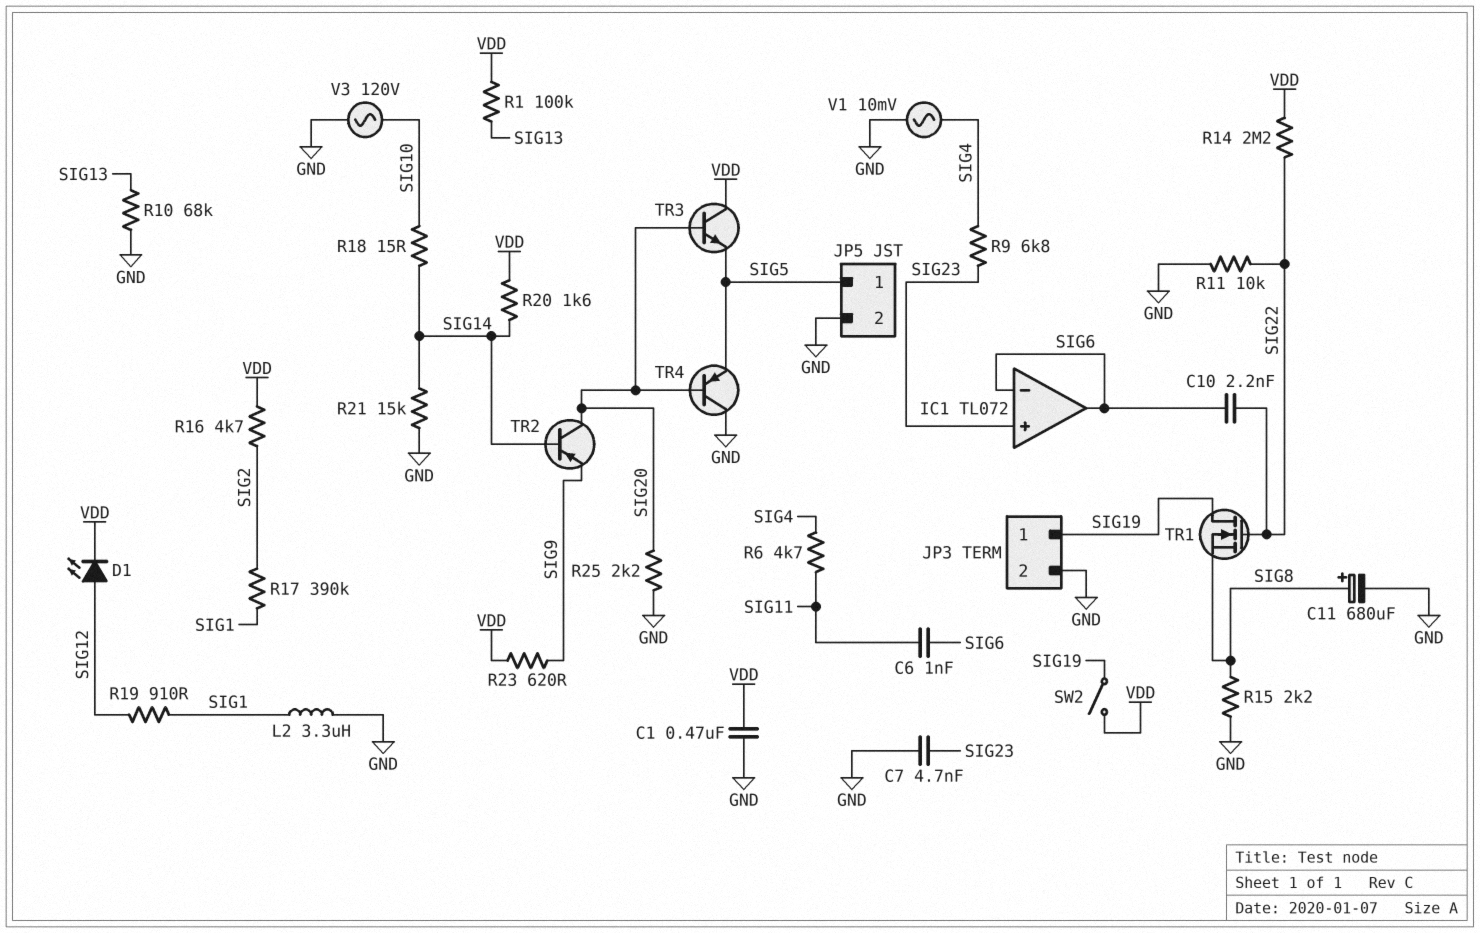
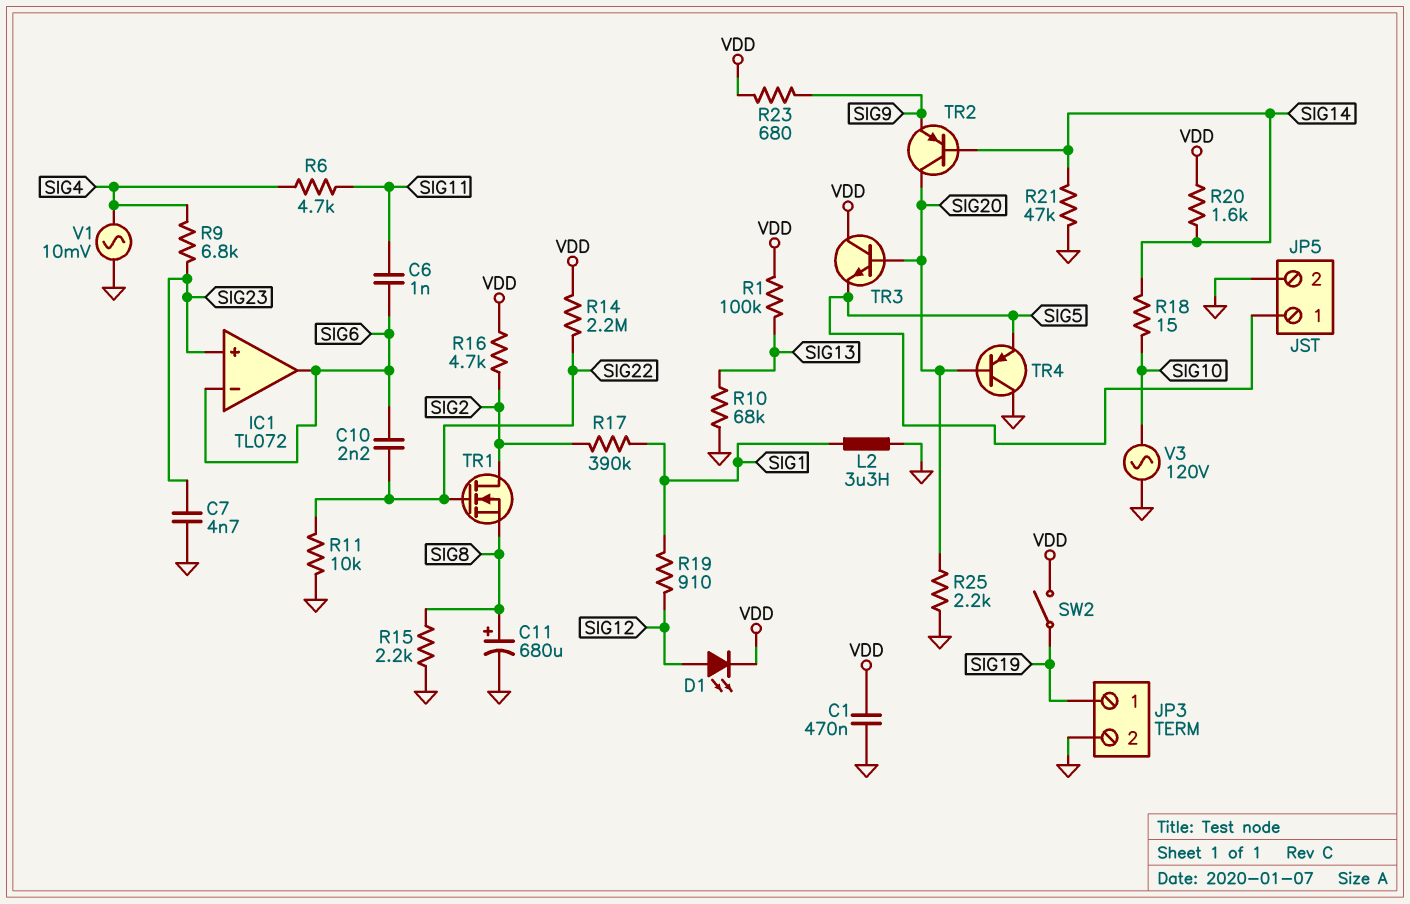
R21: 15k (GND, SIG14) -> 47k (GND, SIG14)
R23: 620 (SIG9, VDD) -> 680 (SIG9, VDD)
TR1: NMOS (G SIG22, D SIG19, S SIG8) -> NMOS (G SIG22, D SIG2, S SIG8)

